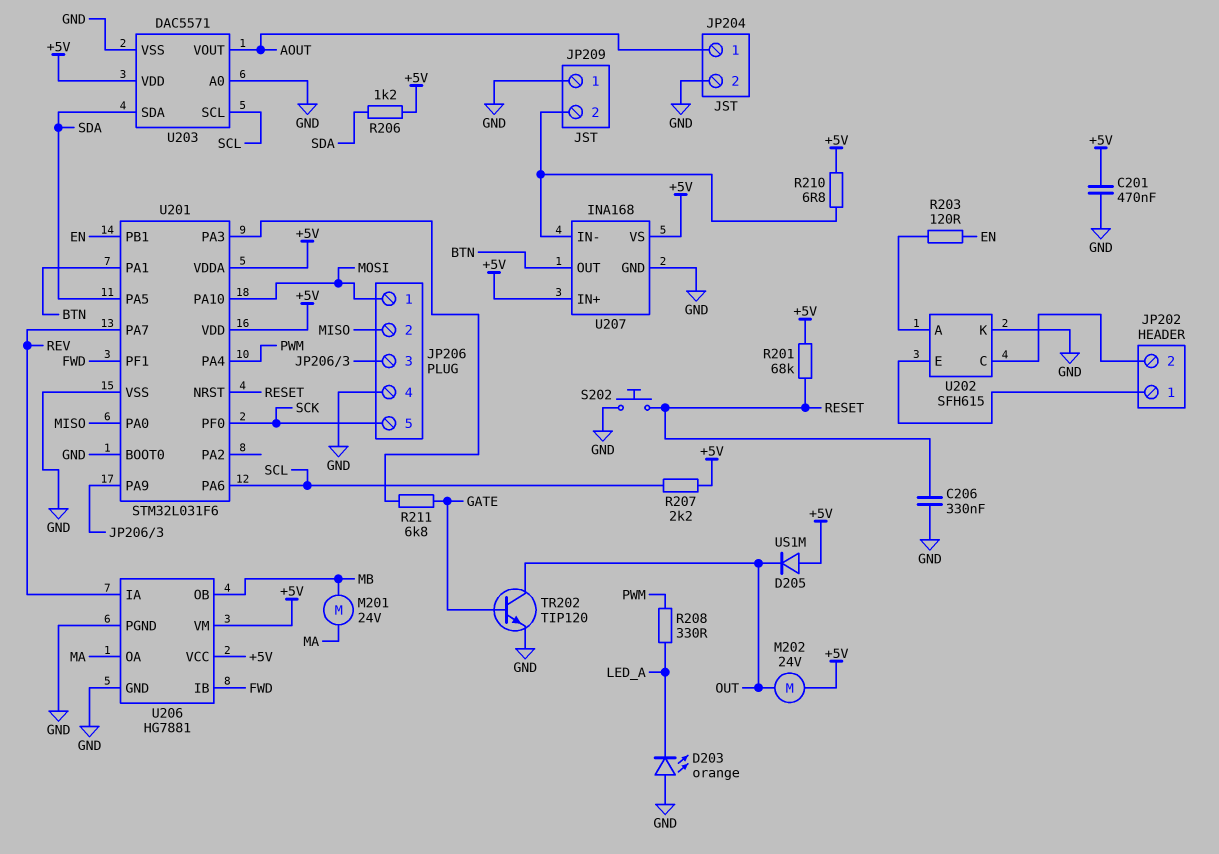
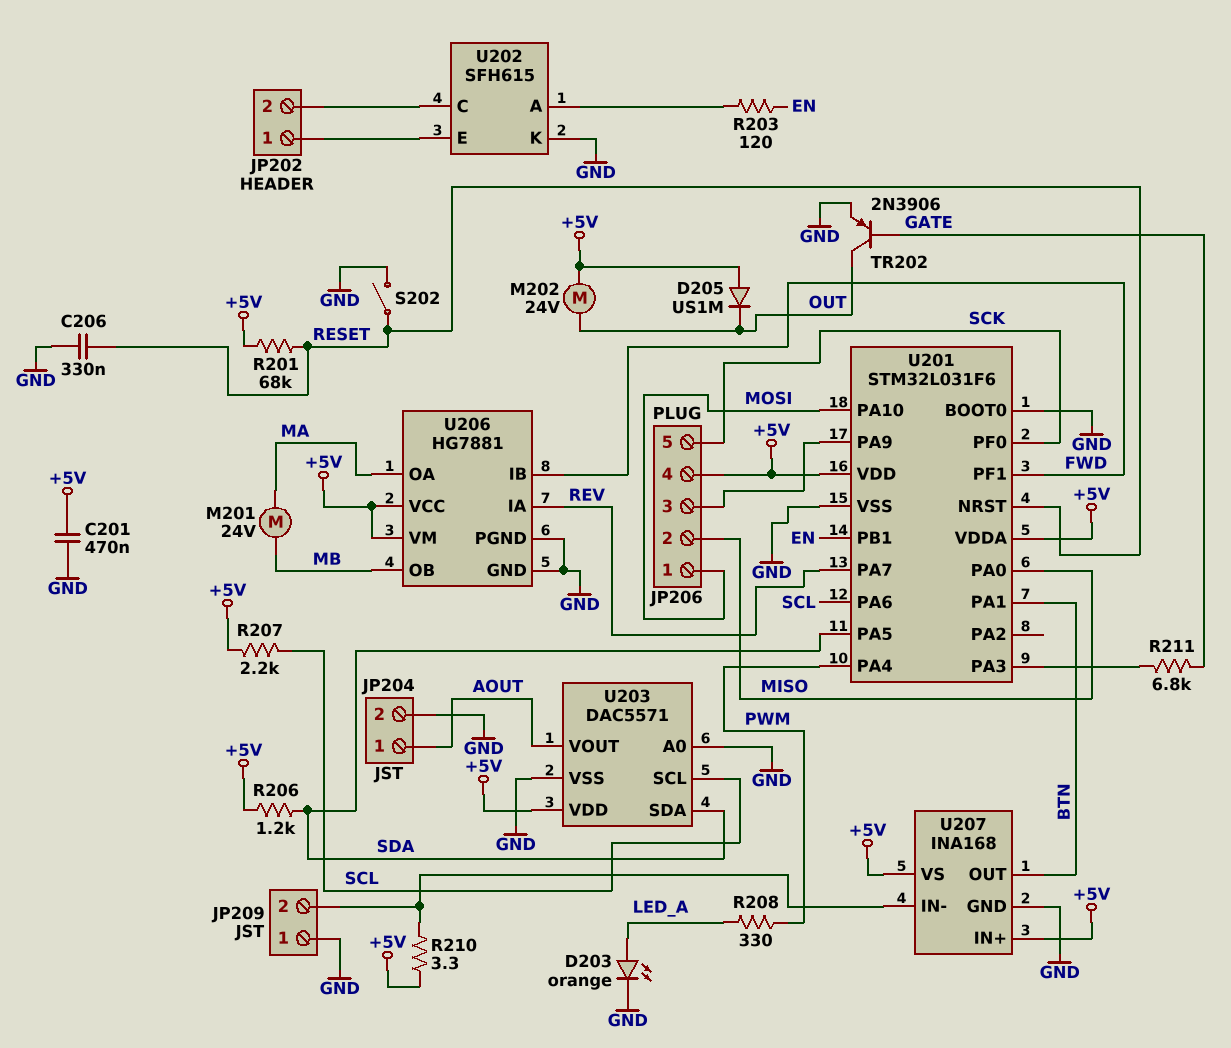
D203: LED orange (A GND, K LED_A) -> LED orange (A LED_A, K GND)
JP206 pin 4: GND -> +5V
R210: 6.8 (+5V, JP209/2) -> 3.3 (+5V, JP209/2)
S202: button (GND, RESET) -> switch (GND, RESET)
TR202: NPN TIP120 (B GATE, C OUT, E GND) -> PNP 2N3906 (B GATE, C OUT, E GND)

